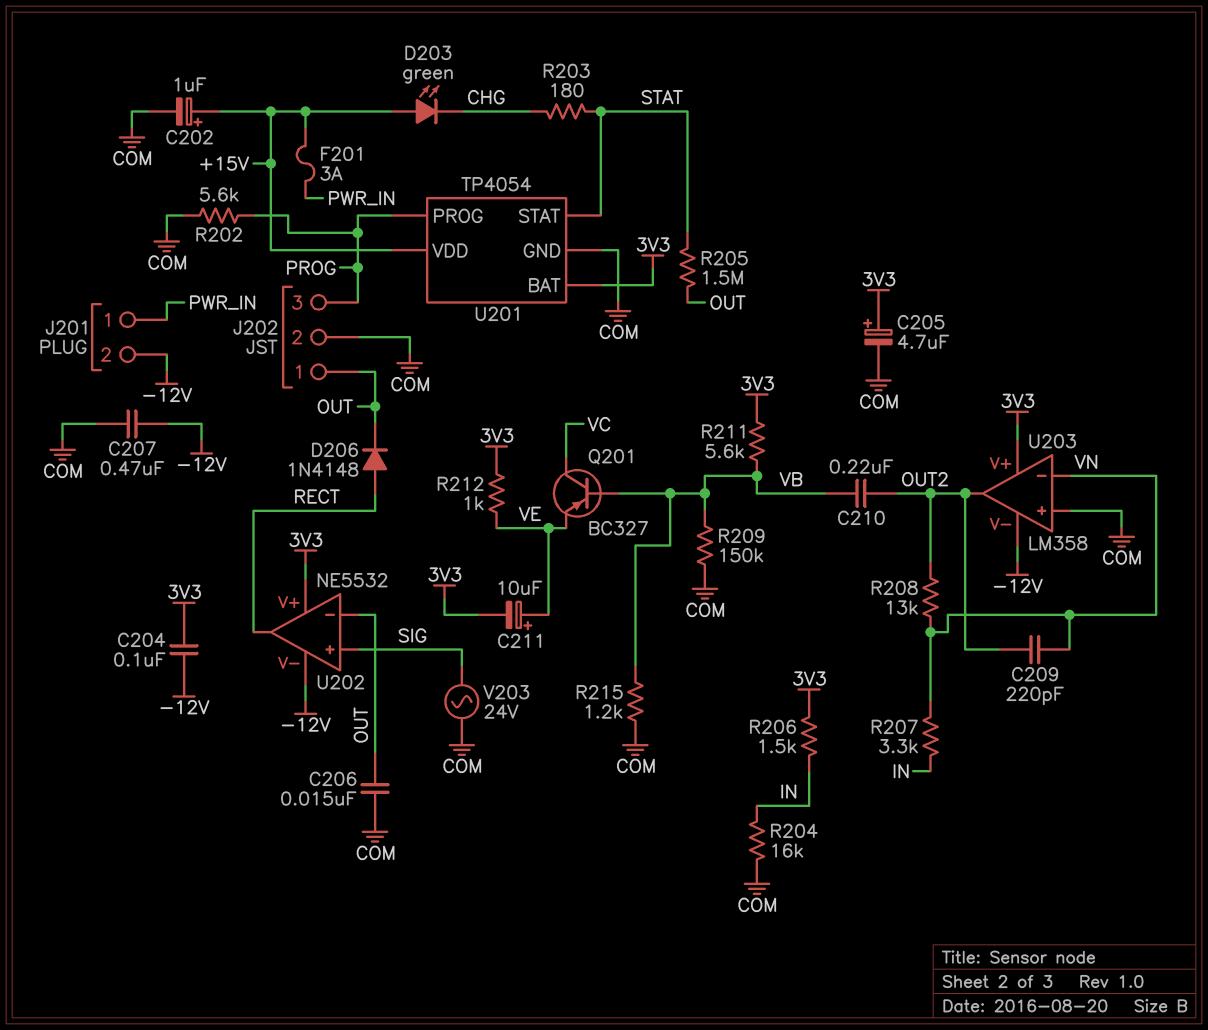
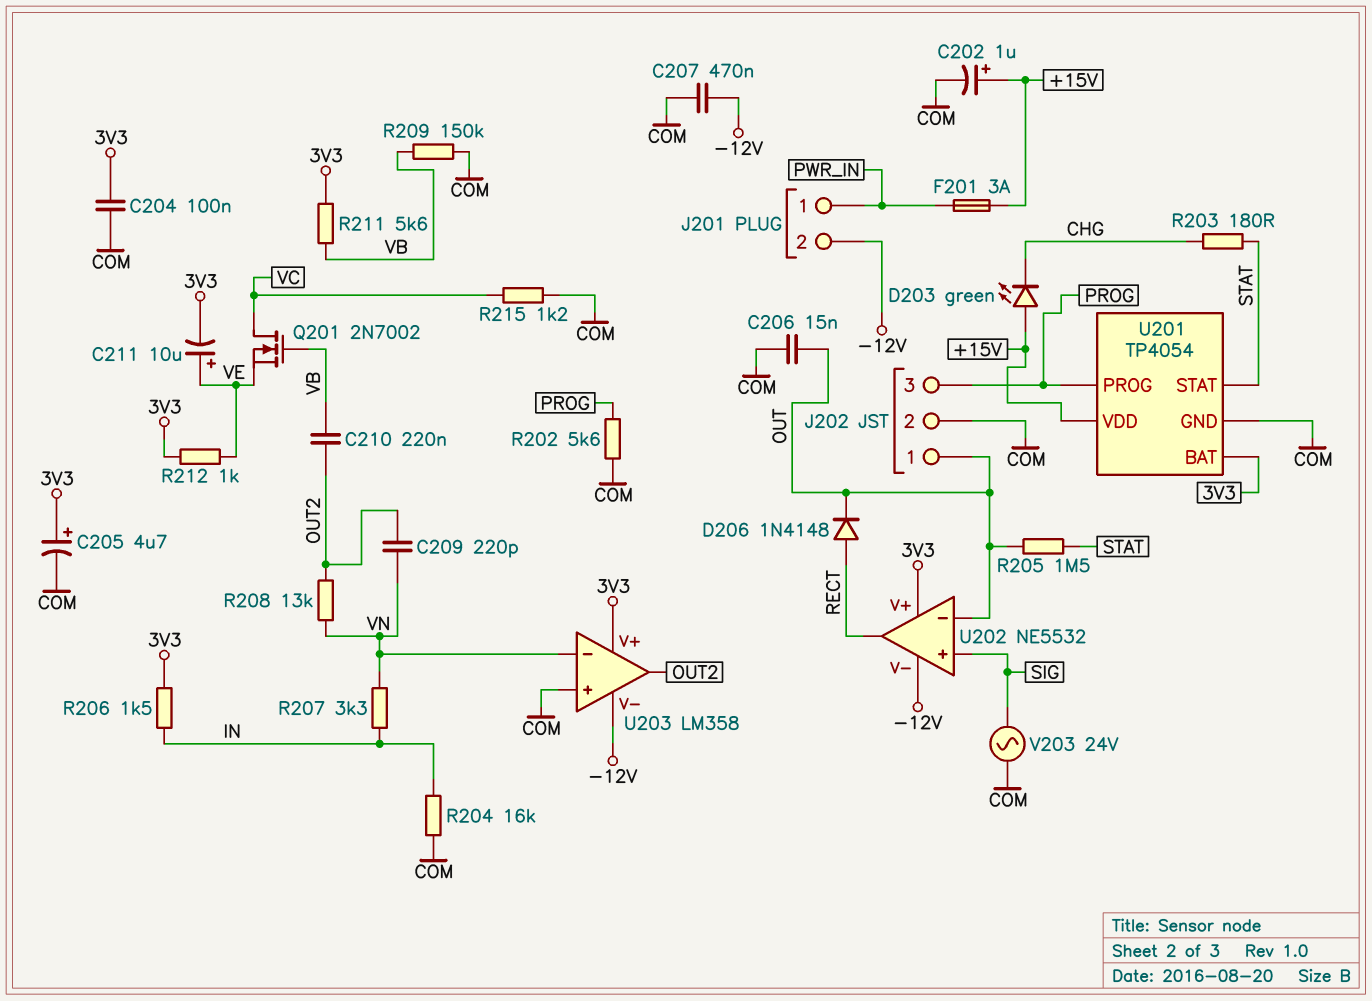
C204: 100nF (-12V, 3V3) -> 100nF (3V3, COM)
Q201: PNP BC327 (B VB, C VC, E VE) -> NMOS 2N7002 (G VB, D VC, S VE)
R215: 1.2k (COM, VB) -> 1.2k (COM, VC)

